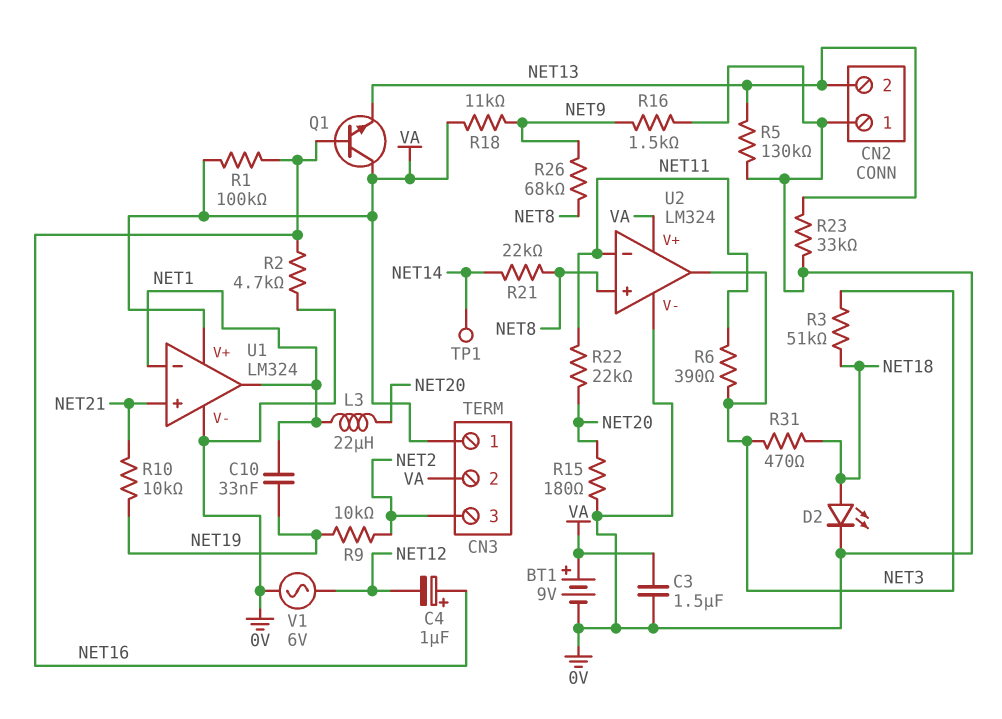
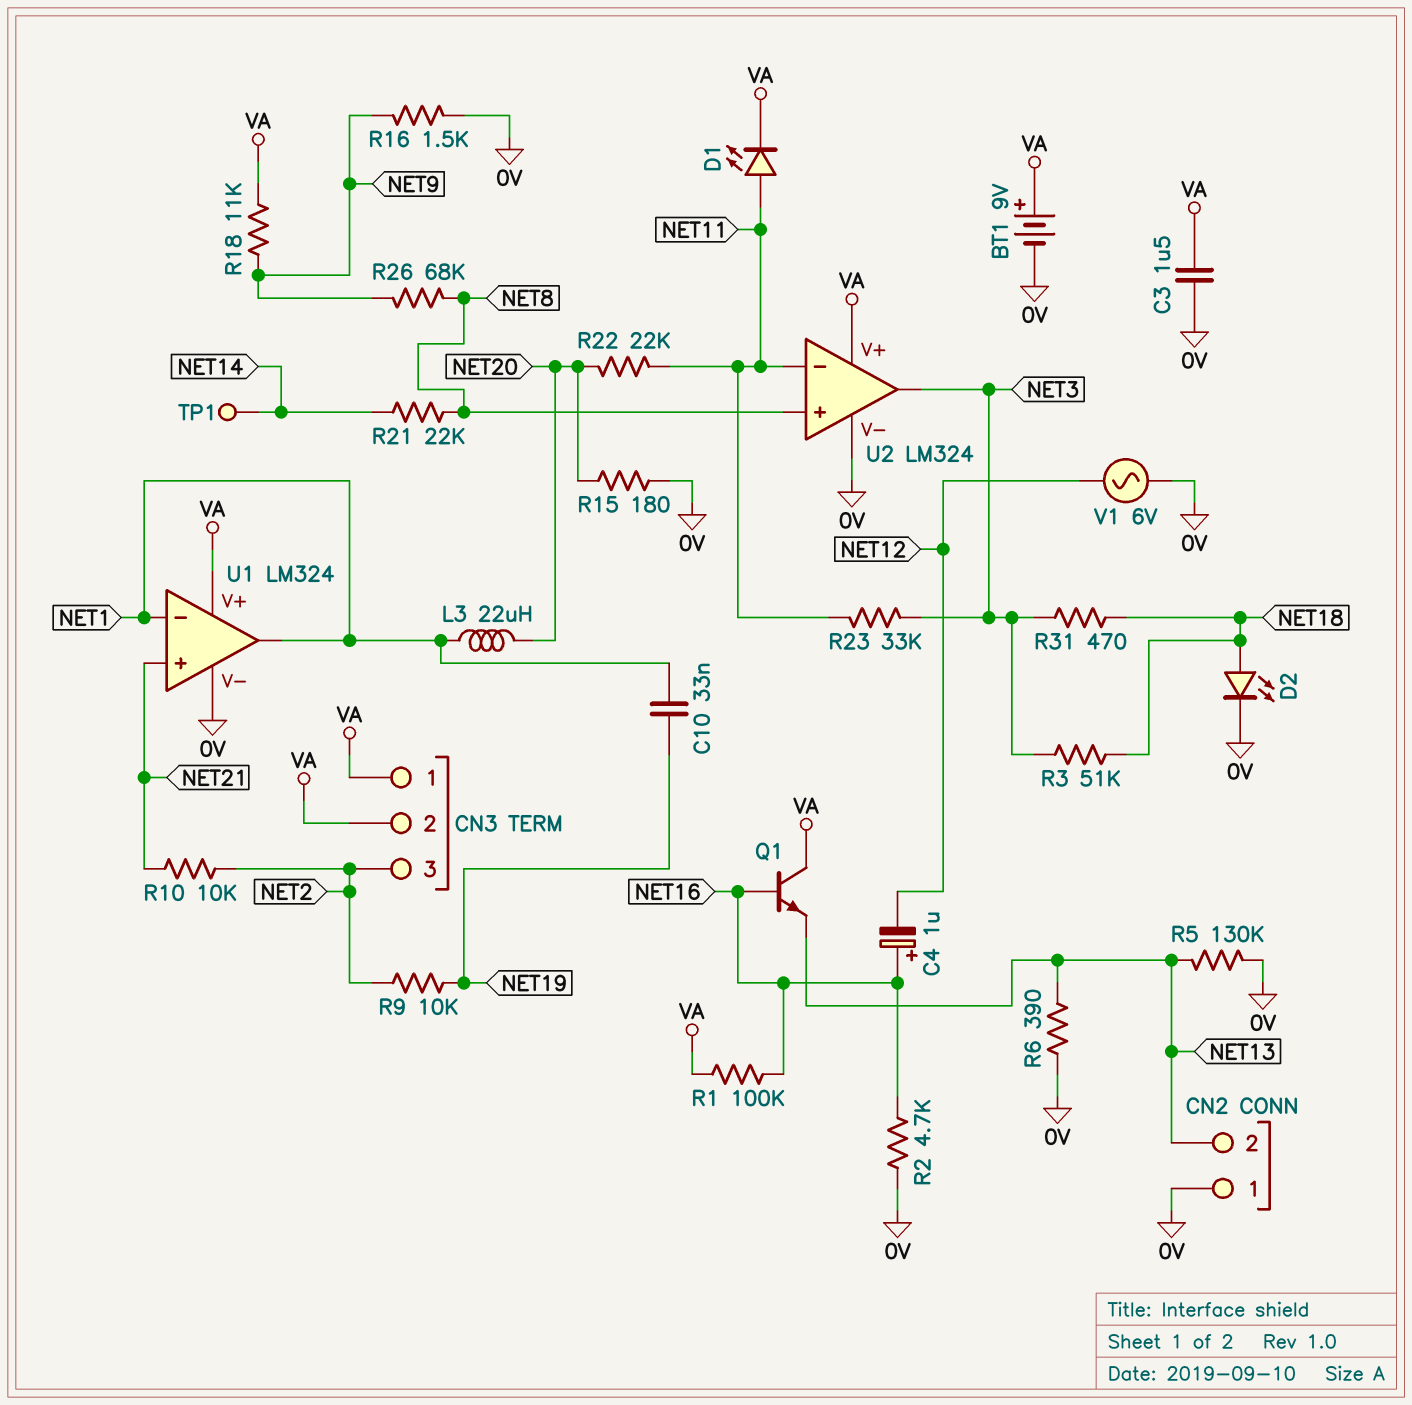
D1: none -> LED (A NET11, K VA)
R6: 390 (NET3, NET11) -> 390 (0V, NET13)
R10: 10k (NET19, NET21) -> 10k (NET2, NET21)
R23: 33k (0V, NET13) -> 33k (NET3, NET11)

